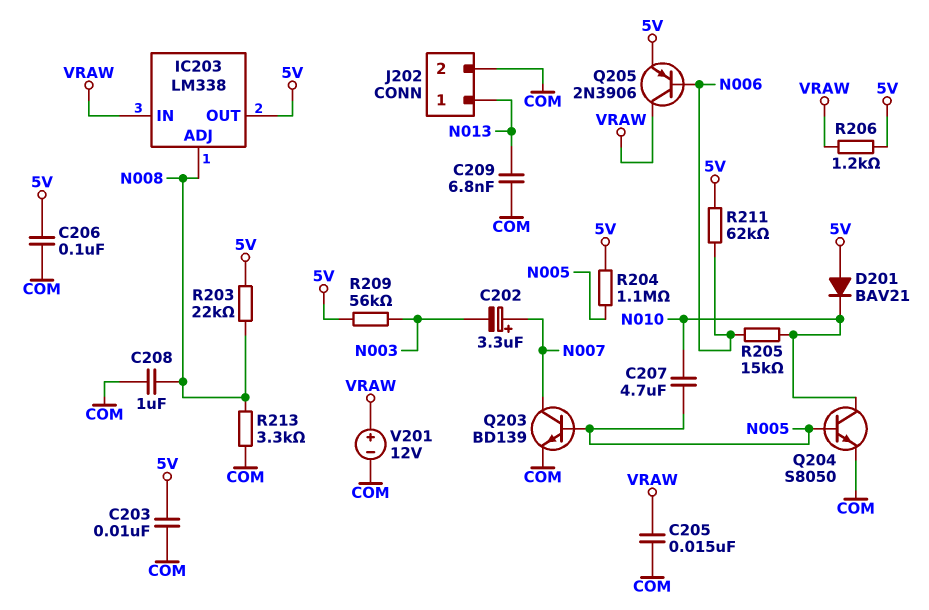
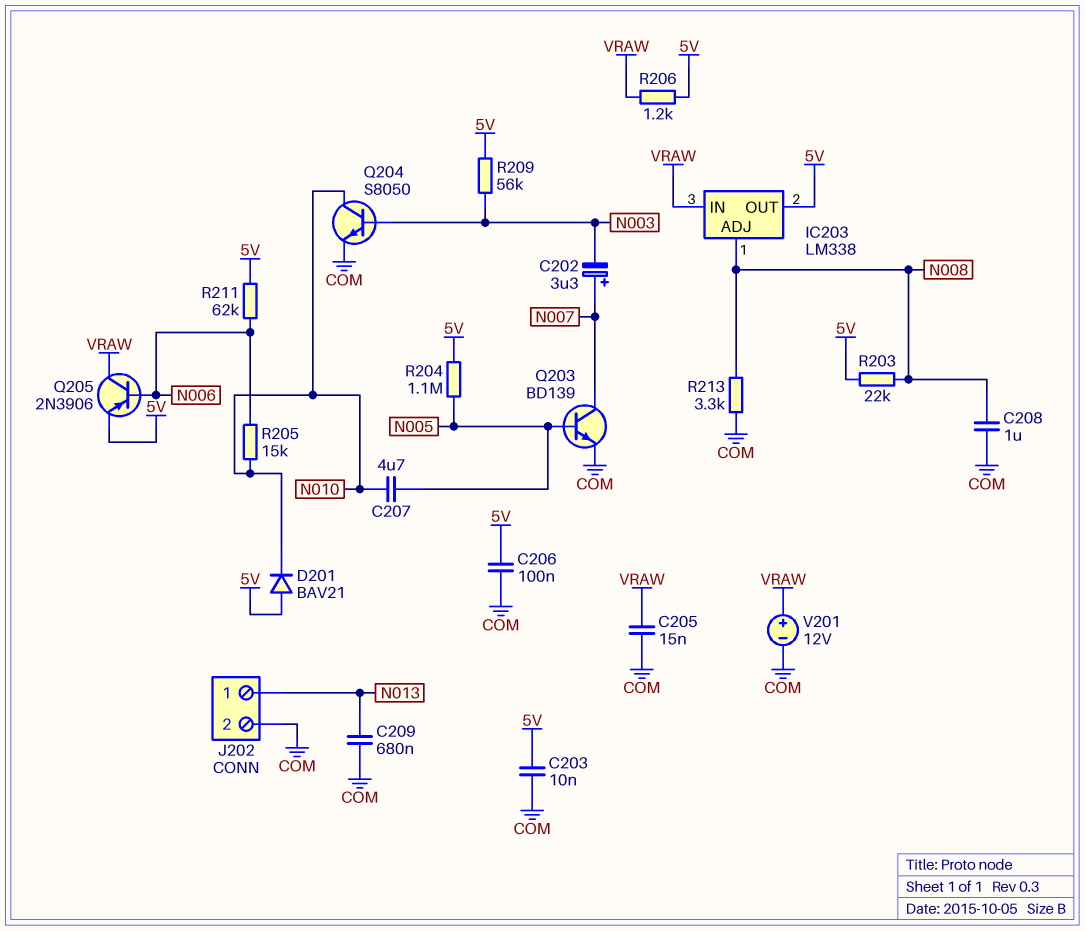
C209: 6.8nF (COM, N013) -> 680nF (COM, N013)
Q204: NPN S8050 (B N005, C N010, E COM) -> NPN S8050 (B N003, C N010, E COM)

